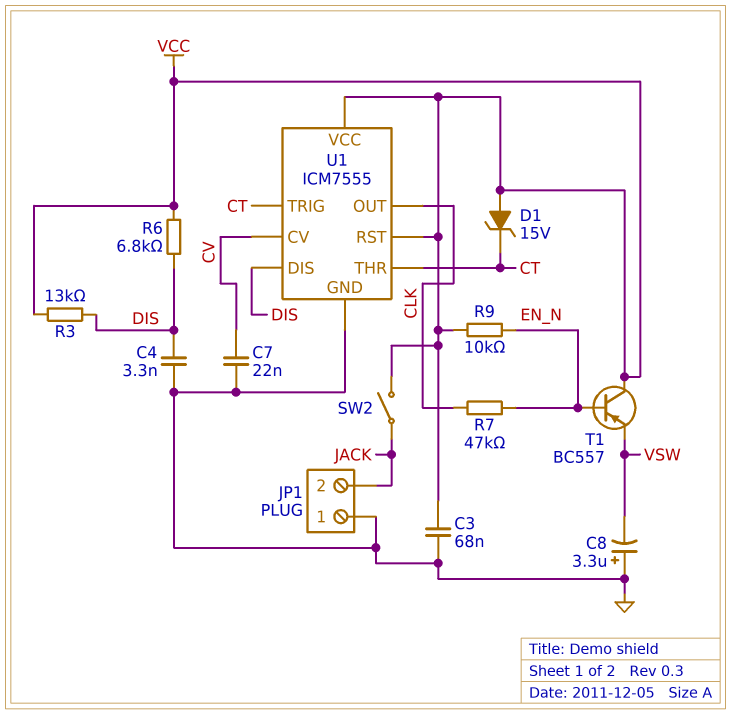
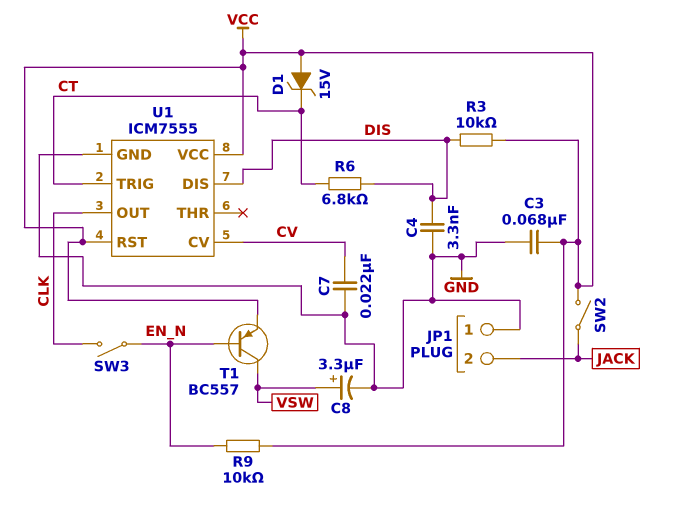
C8: 3.3uF (plus GND, minus VSW) -> 3.3uF (plus VSW, minus GND)
R3: 13k (DIS, VCC) -> 10k (DIS, VCC)
R6: 6.8k (DIS, VCC) -> 6.8k (CT, DIS)
R7: 47k (CLK, EN_N) -> none
SW3: none -> switch (CLK, EN_N)
T1: PNP BC557 (B EN_N, C VCC, E VSW) -> PNP BC557 (B EN_N, C VSW, E VCC)
U1 pin THR: CT -> none

